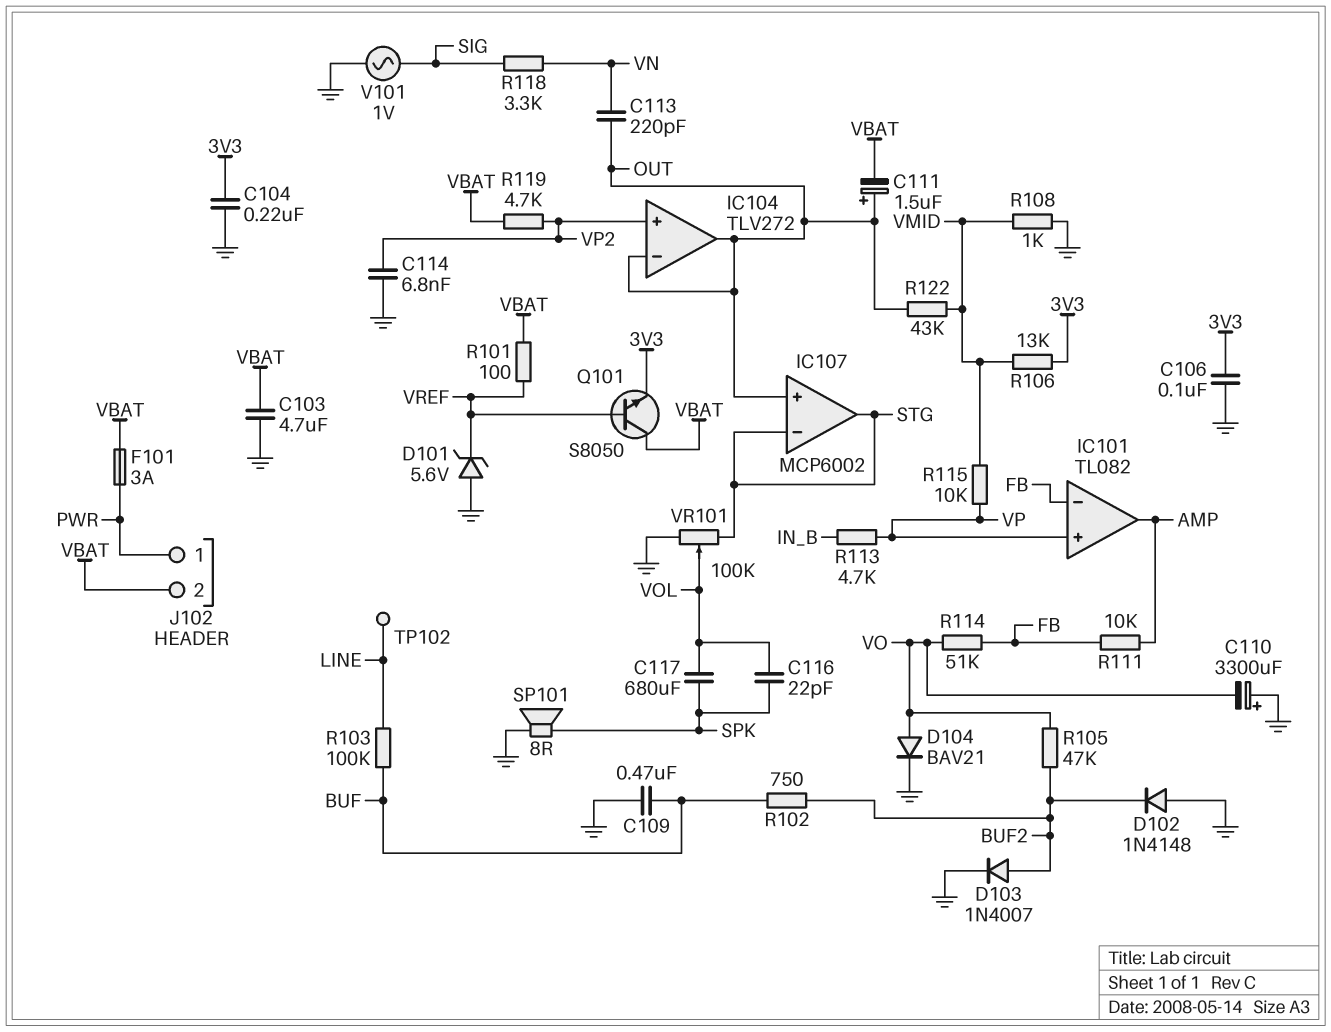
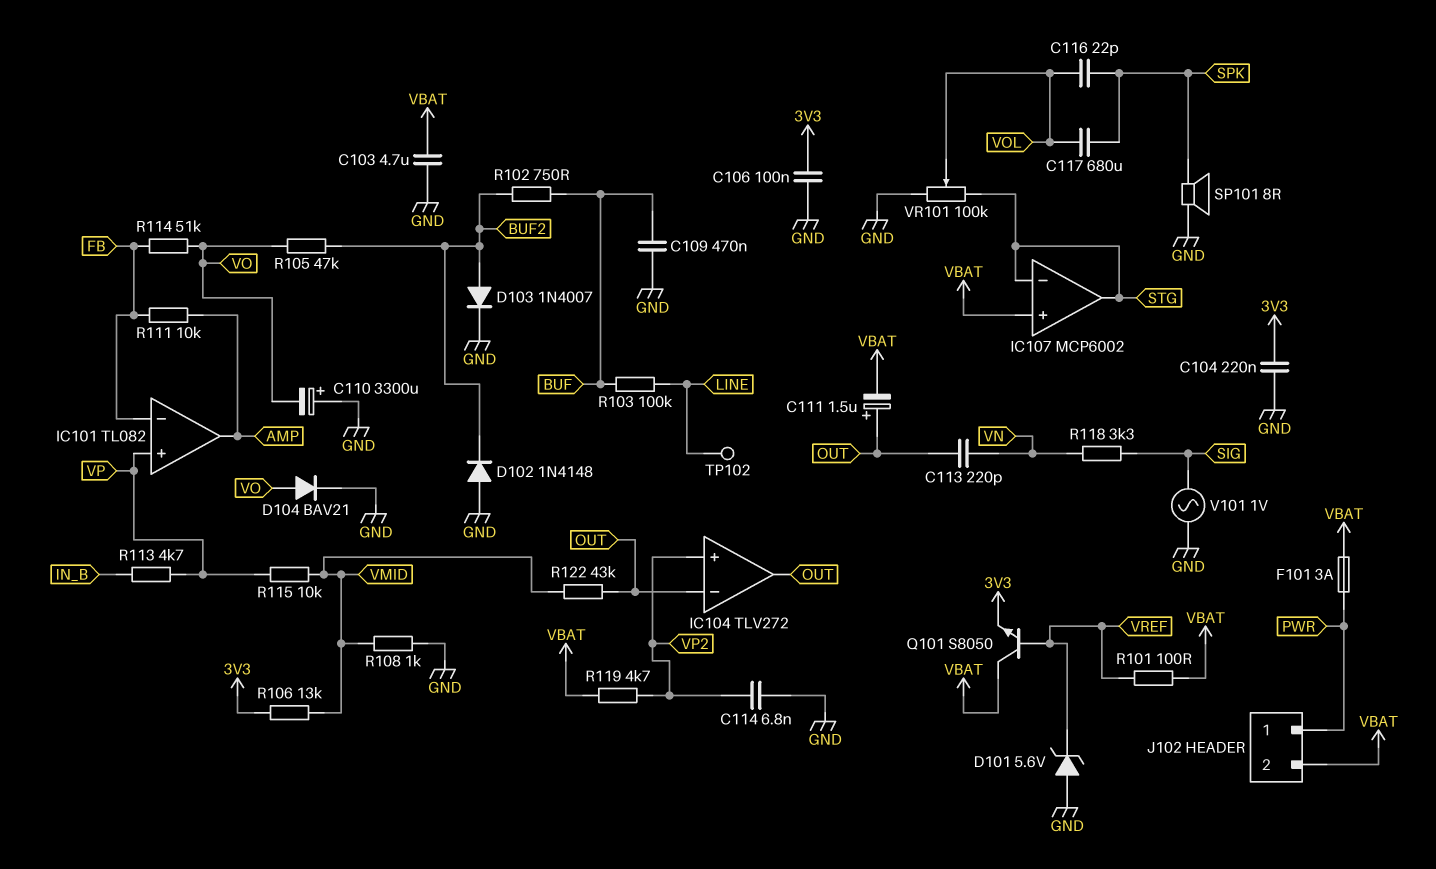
IC107 pin in+: OUT -> VBAT

